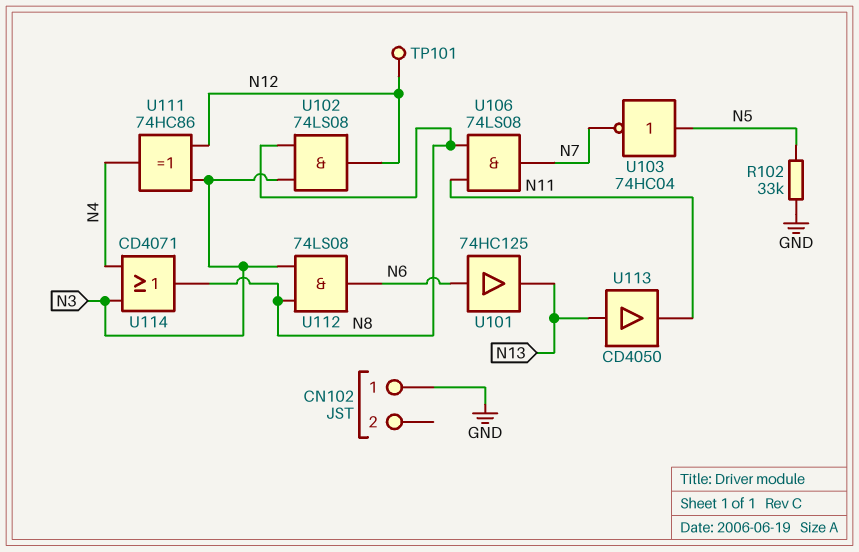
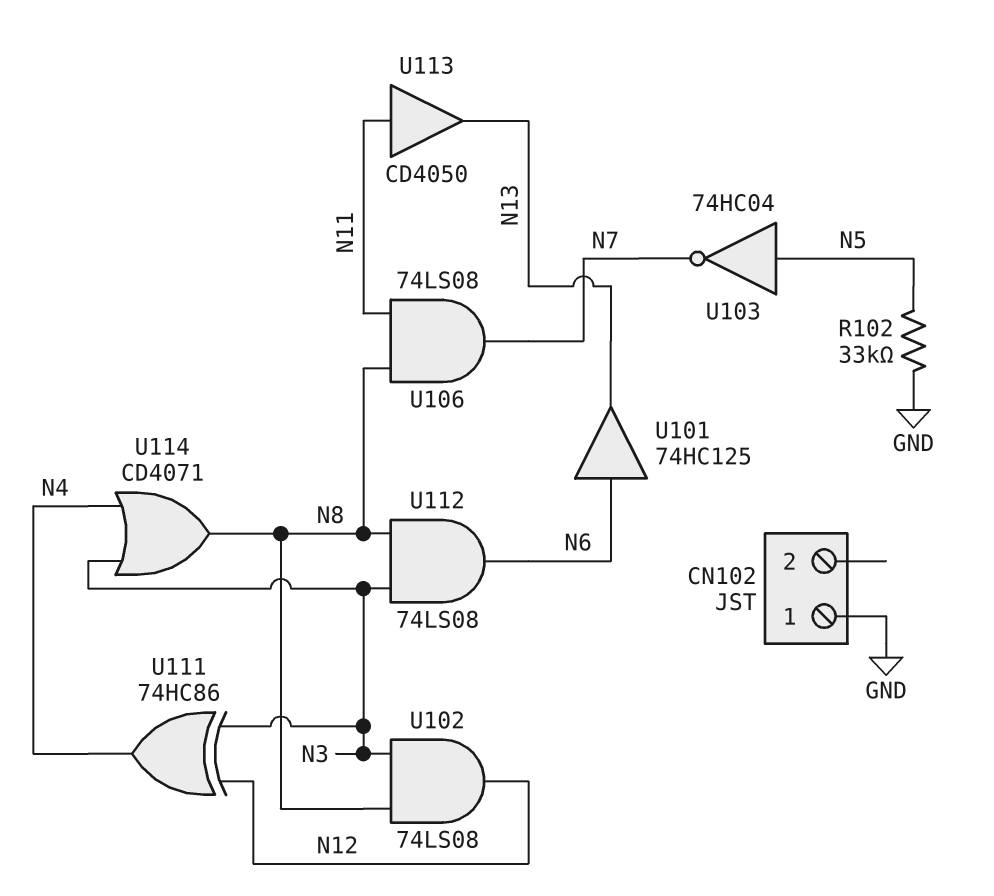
TP101: test point (N12) -> none
U113: buffer CD4050 (in N13, out N11) -> buffer CD4050 (in N11, out N13)

